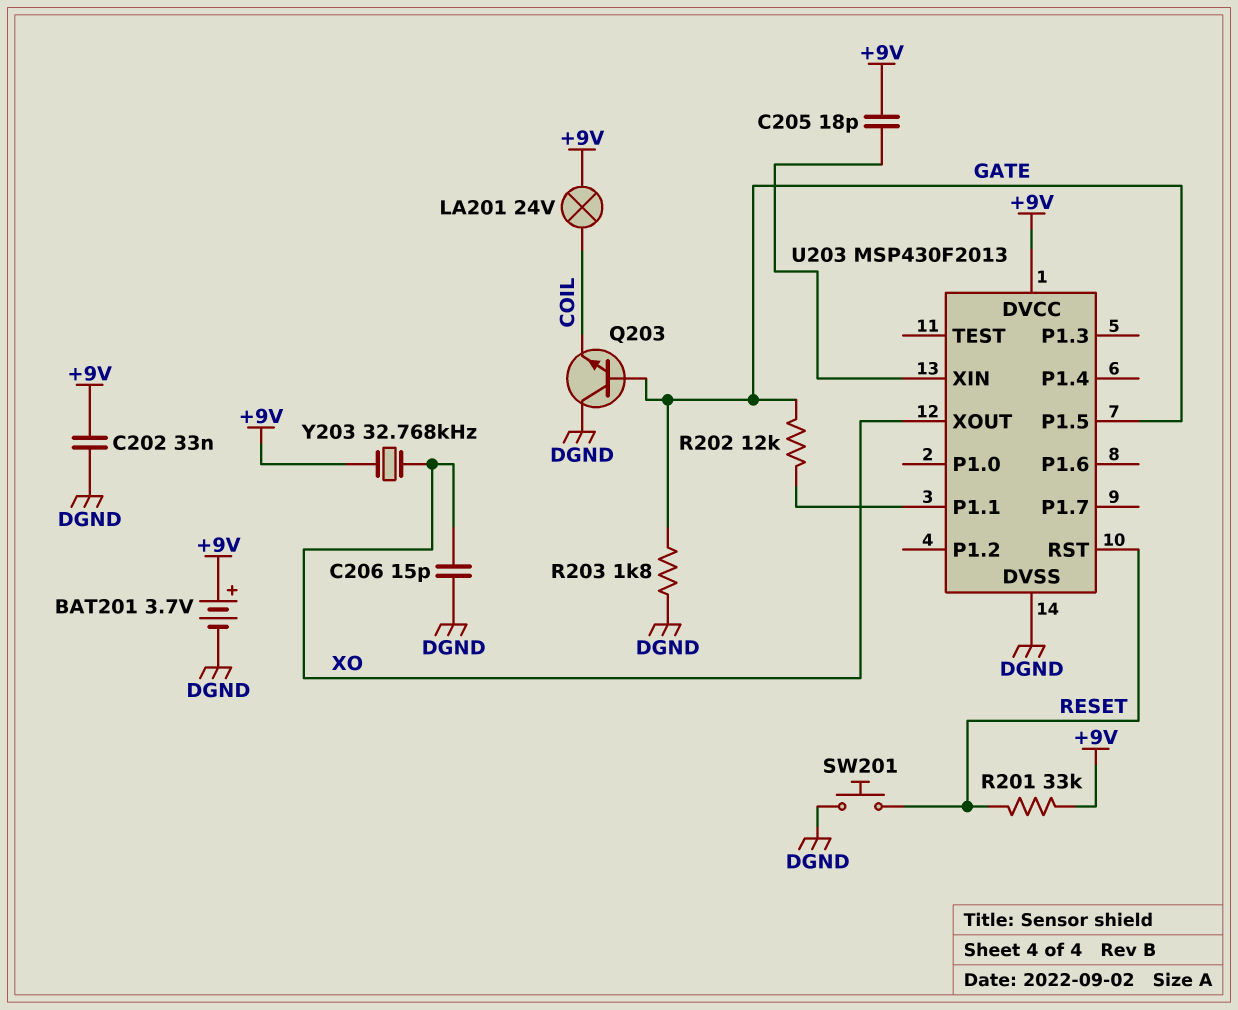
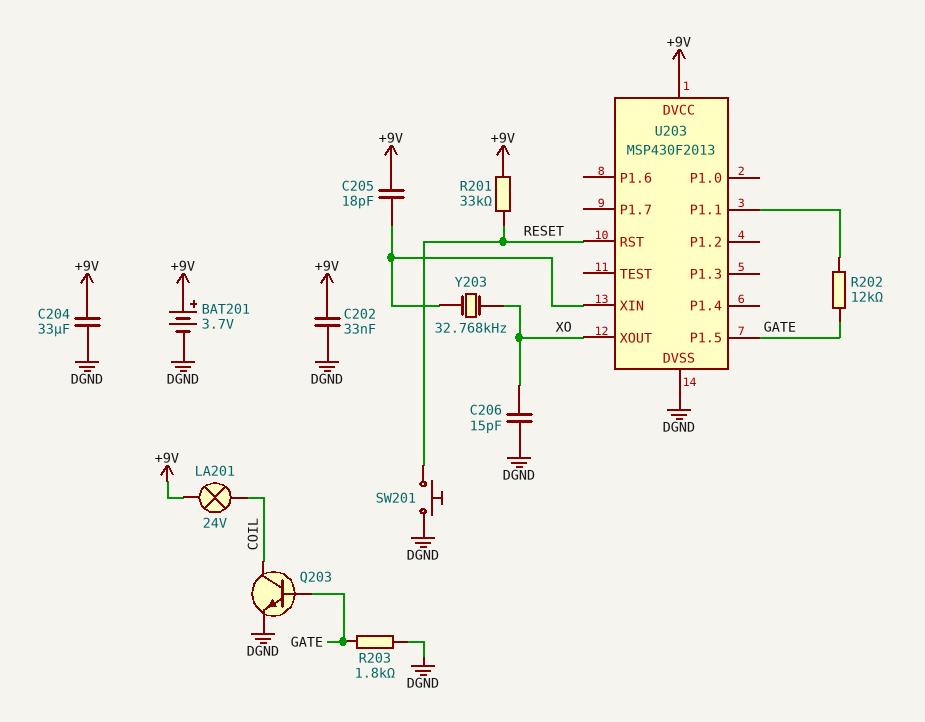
C204: none -> 33uF (+9V, DGND)
Q203: NPN (B GATE, C DGND, E COIL) -> NPN (B GATE, C COIL, E DGND)
Y203: 32.768kHz (+9V, XO) -> 32.768kHz (U203/XIN, XO)

